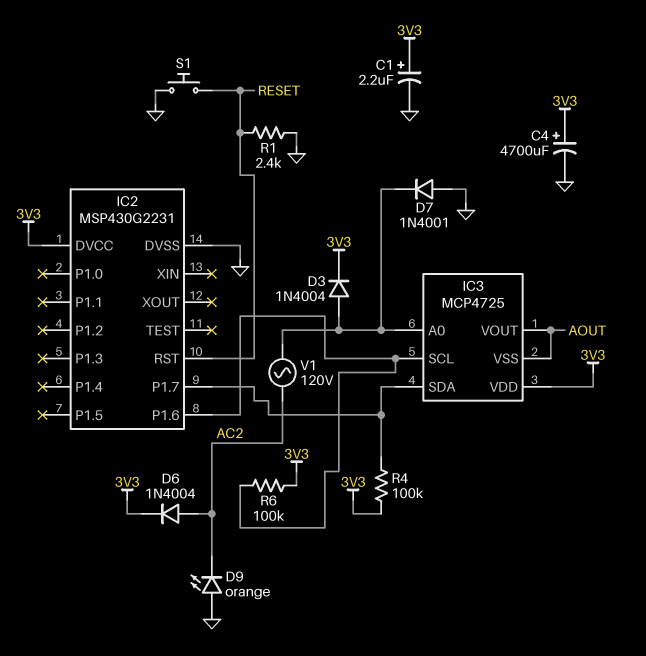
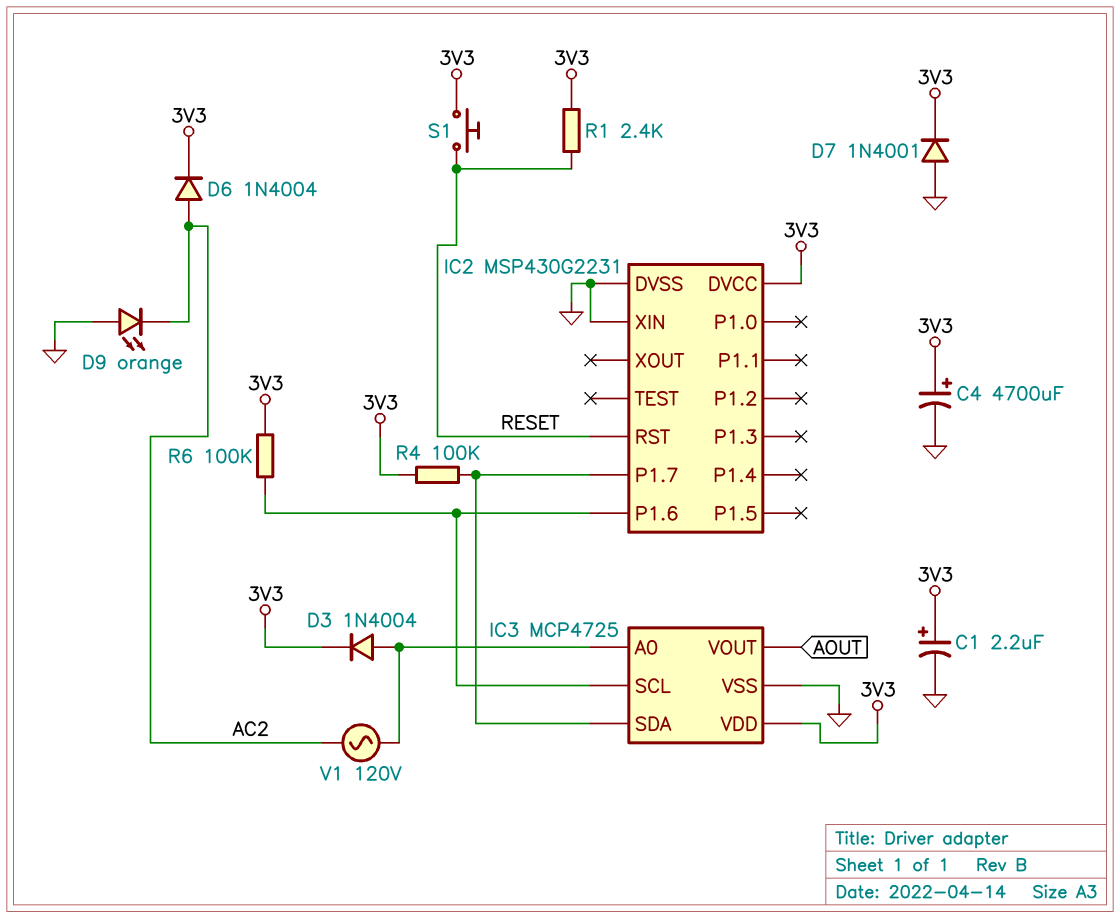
D7: diode 1N4001 (A GND, K IC3/A0) -> diode 1N4001 (A GND, K 3V3)
IC2 pin XIN: none -> GND
IC3 pin VSS: AOUT -> GND
R1: 2.4k (GND, RESET) -> 2.4k (3V3, RESET)
S1: button (GND, RESET) -> button (3V3, RESET)

